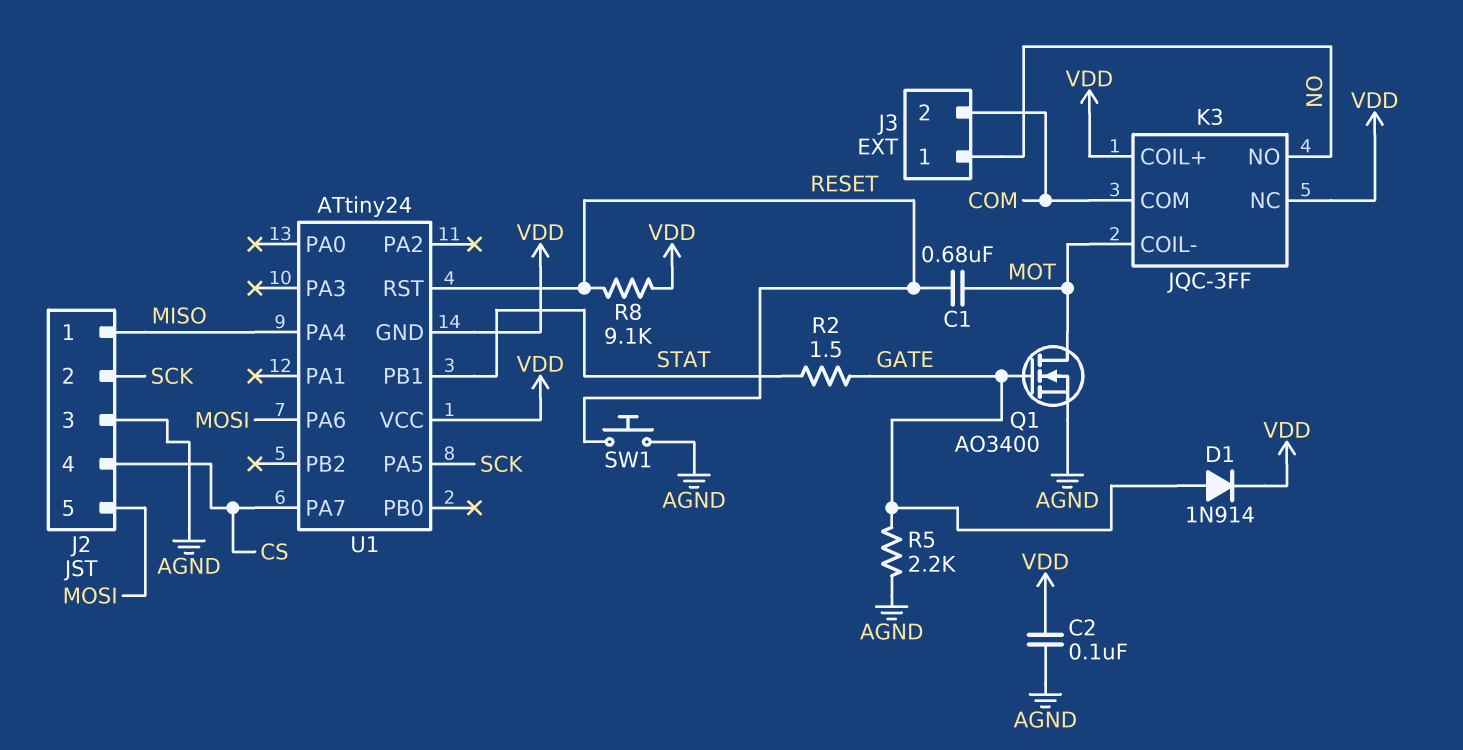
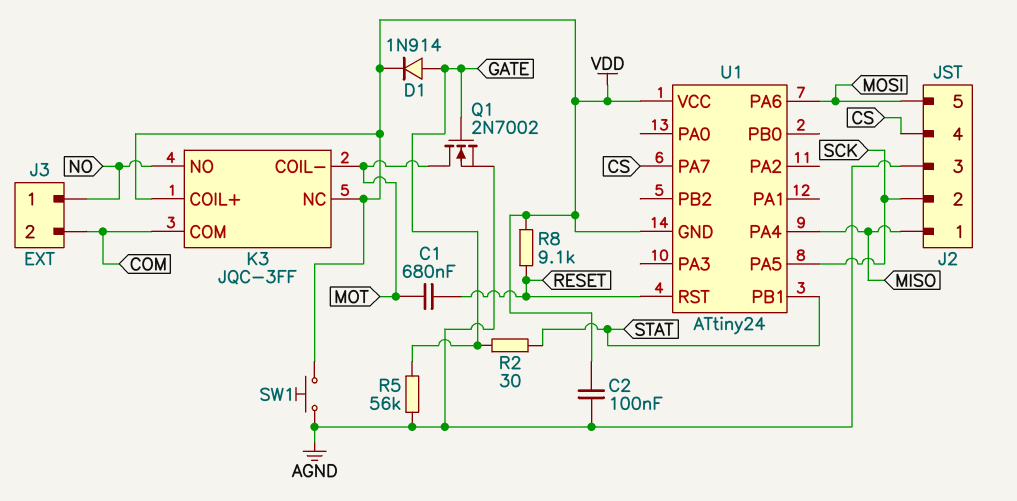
Q1: NMOS AO3400 (G GATE, D MOT, S AGND) -> NMOS 2N7002 (G GATE, D MOT, S AGND)
R2: 1.5 (GATE, STAT) -> 30 (GATE, STAT)
R5: 2.2k (AGND, GATE) -> 56k (AGND, GATE)
SW1: button (AGND, RESET) -> button (AGND, VDD)

